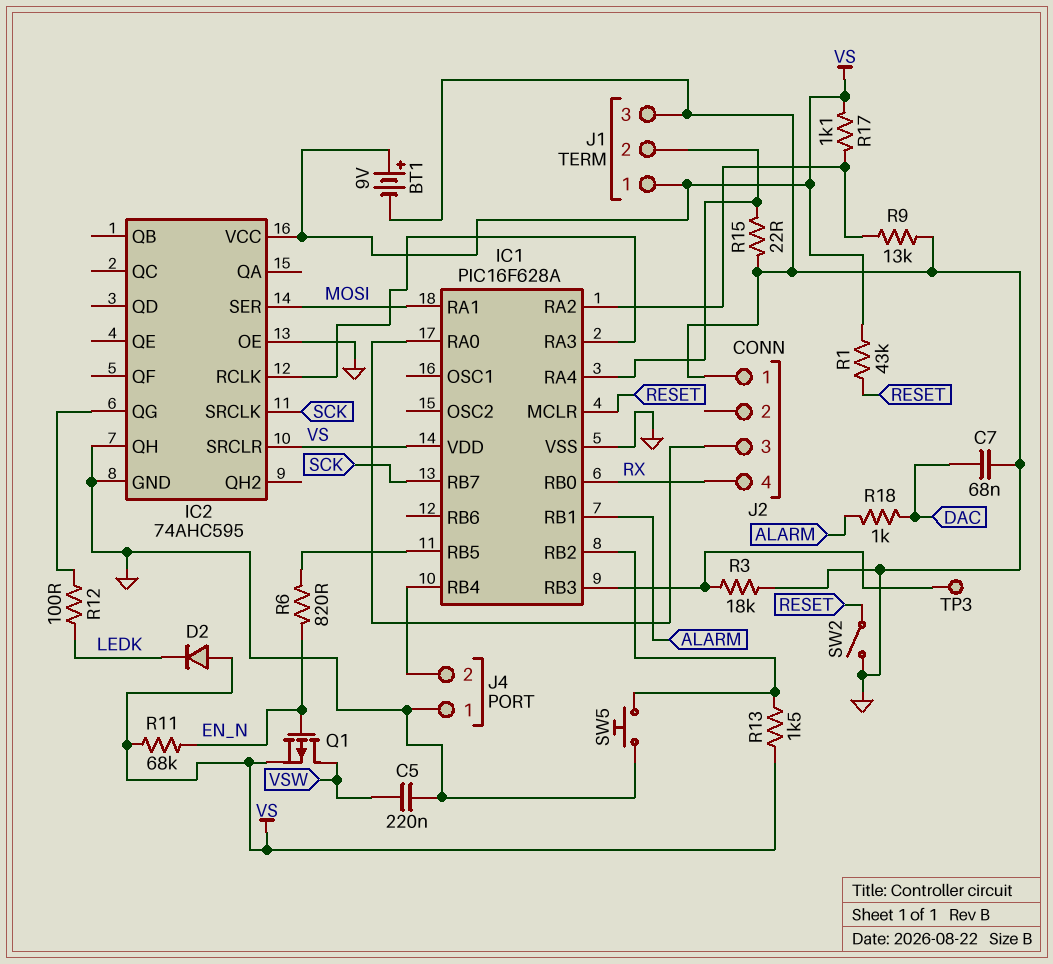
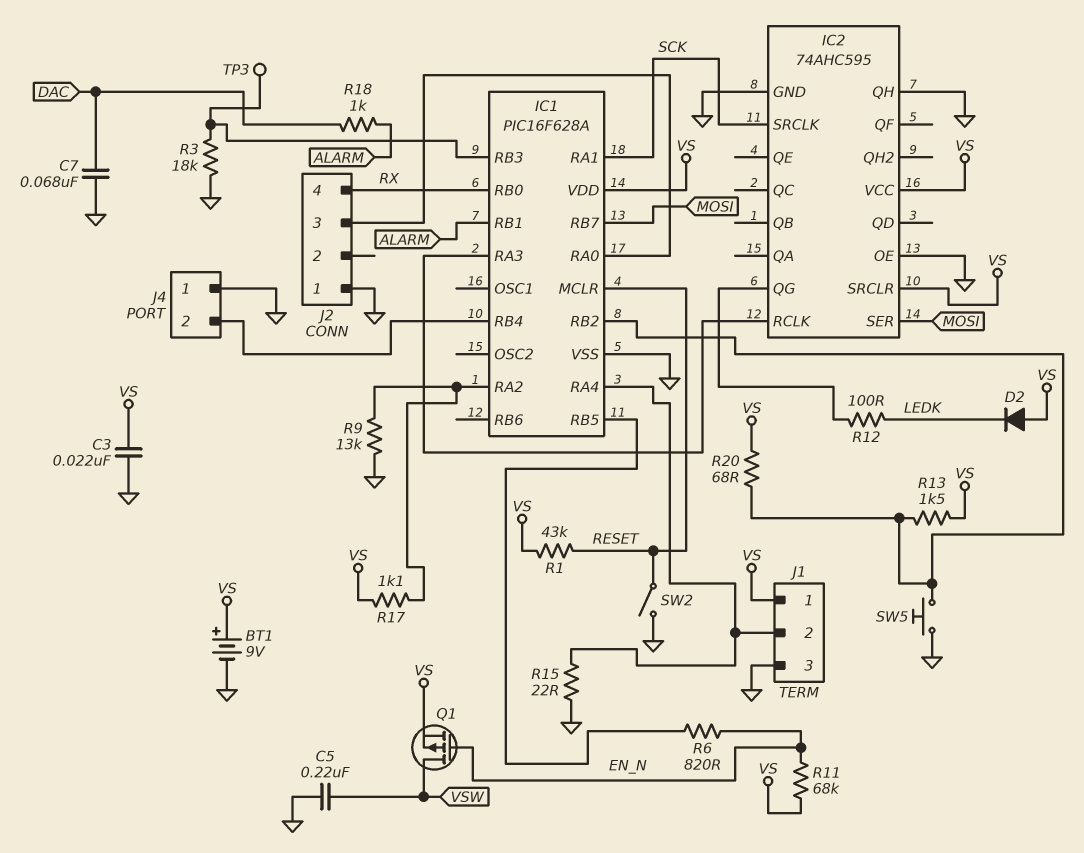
C3: none -> 22nF (GND, VS)
IC1 pin RA1: MOSI -> SCK
IC1 pin RB7: SCK -> MOSI
R20: none -> 68 (IC1/RB2, VS)

